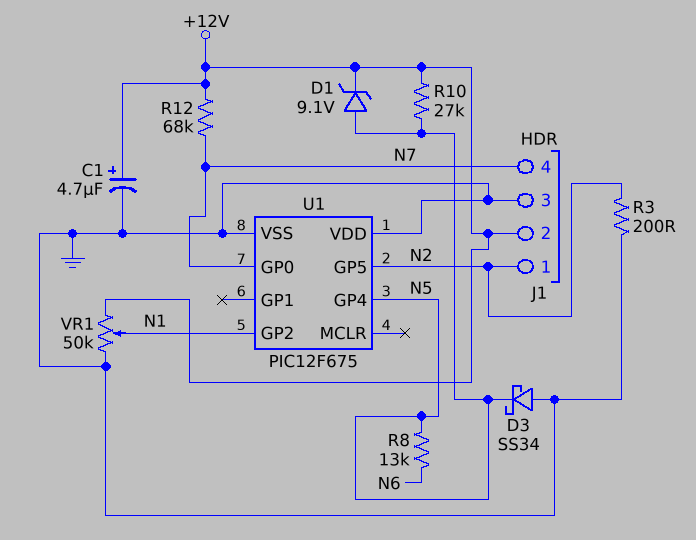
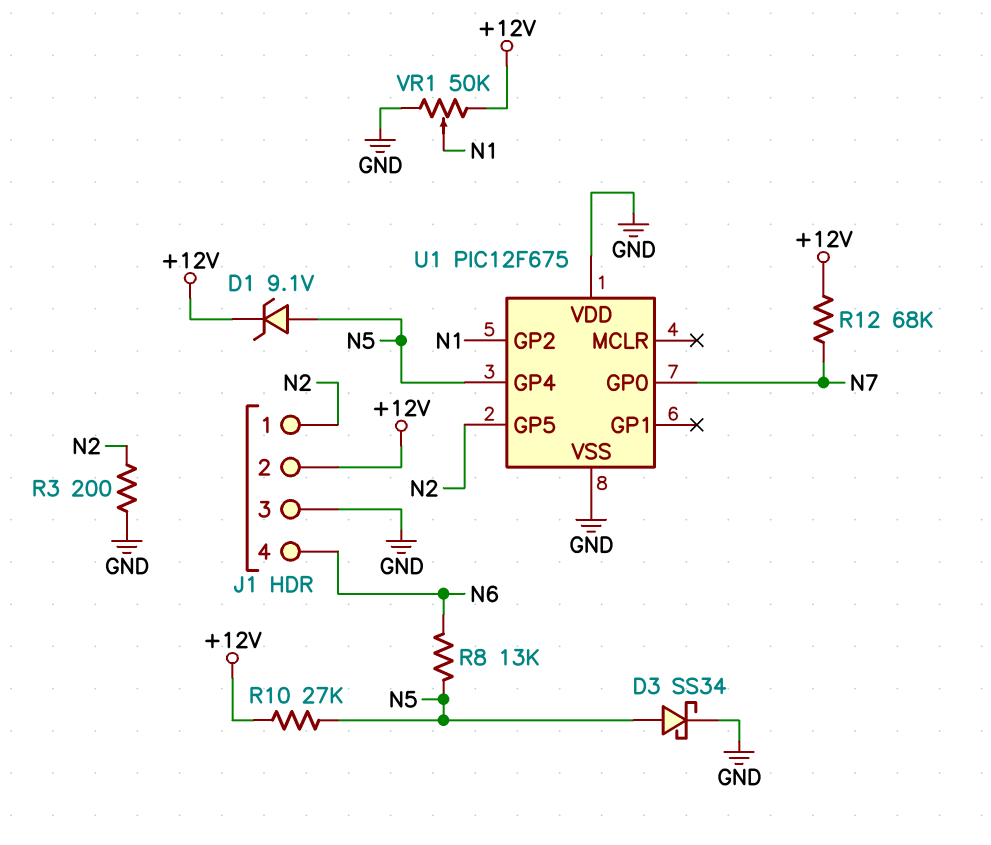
C1: 4.7uF (plus +12V, minus GND) -> none
D3: schottky SS34 (A GND, K N5) -> schottky SS34 (A N5, K GND)
J1 pin 4: N7 -> N6

